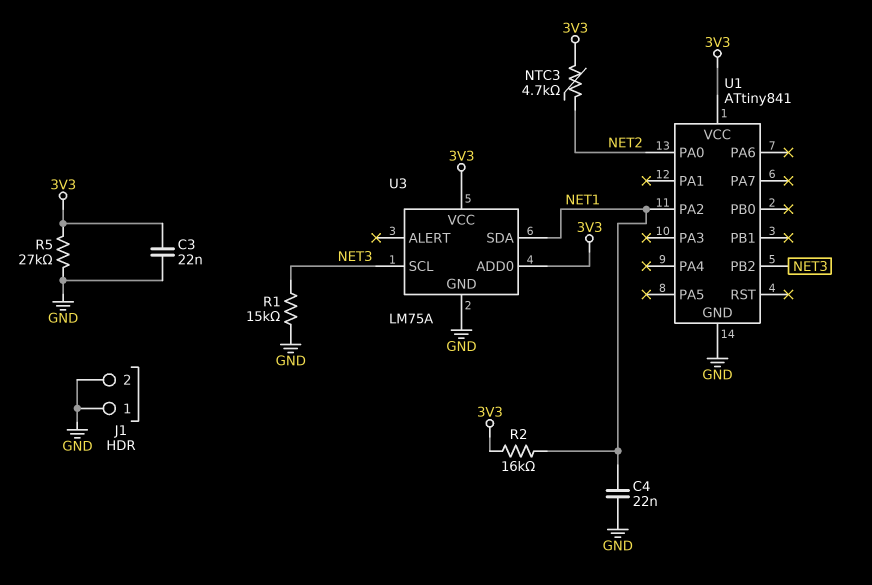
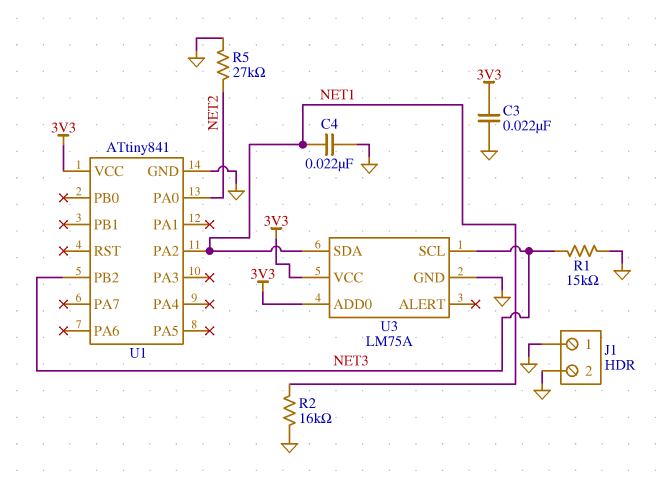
NTC3: 4.7k (3V3, NET2) -> none
R2: 16k (3V3, NET1) -> 16k (GND, NET1)
R5: 27k (3V3, GND) -> 27k (GND, NET2)

